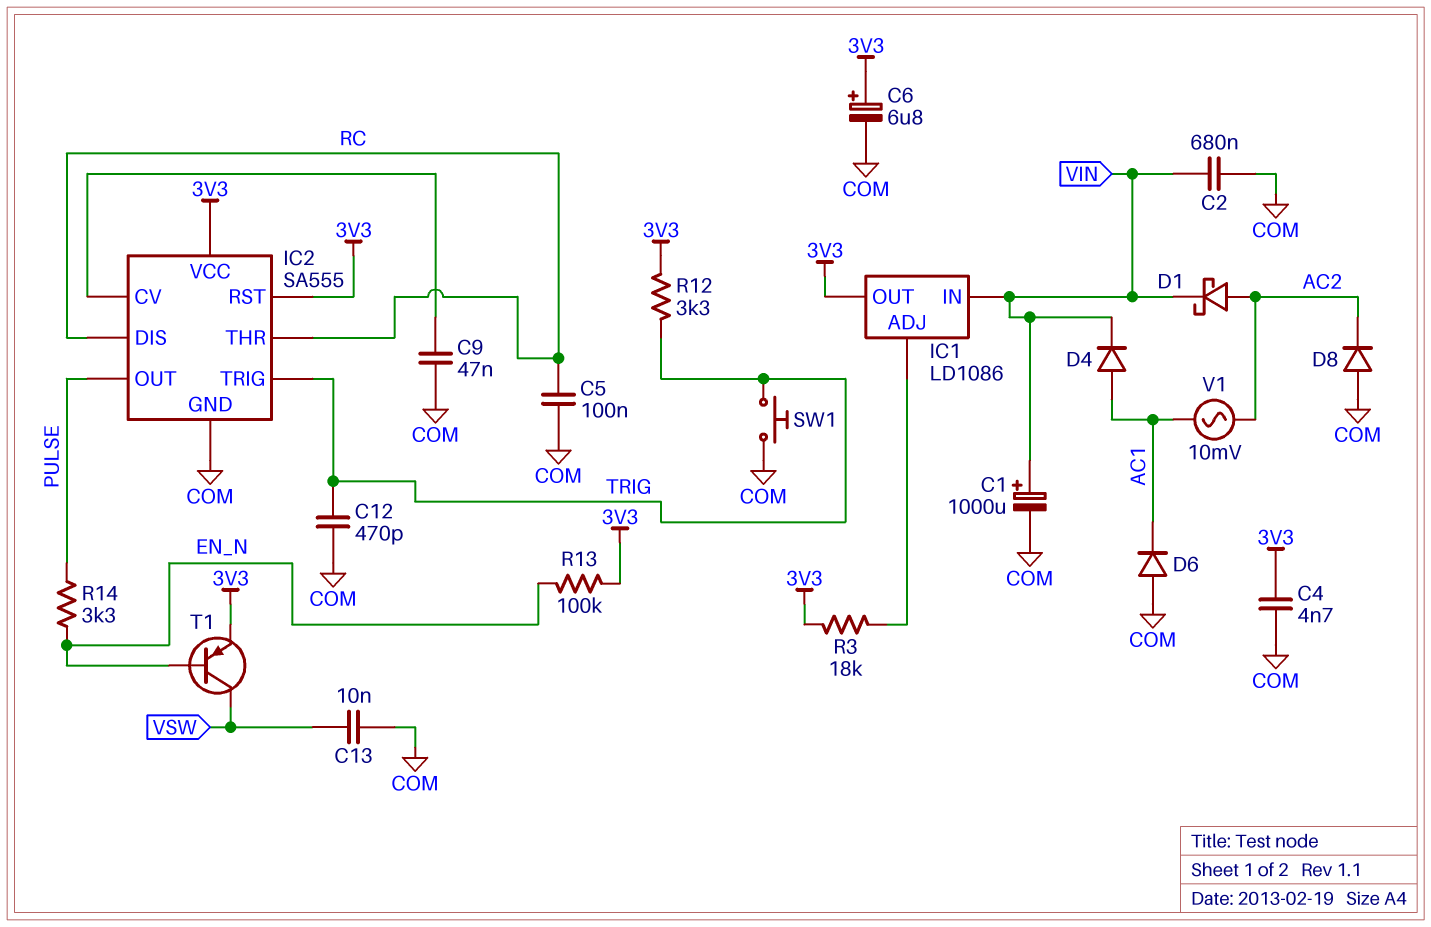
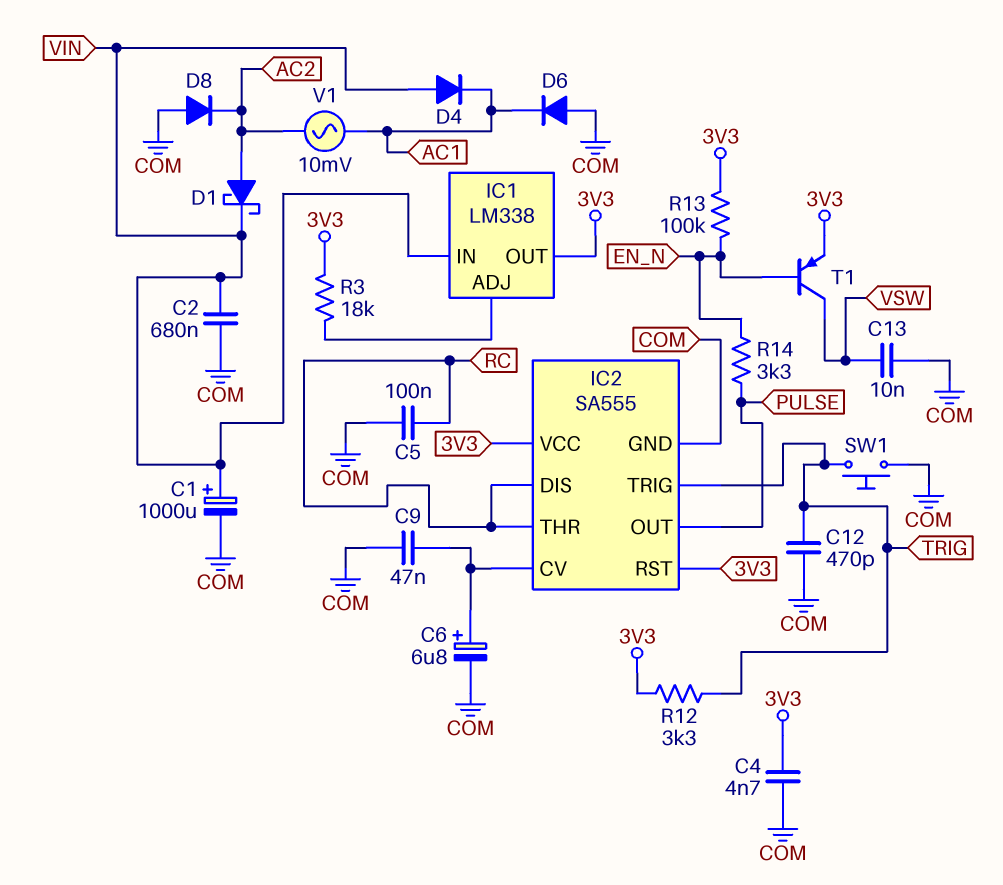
C6: 6.8uF (plus 3V3, minus COM) -> 6.8uF (plus IC2/CV, minus COM)
D4: diode (A AC1, K VIN) -> diode (A VIN, K AC1)
IC1: LD1086 -> LM338

